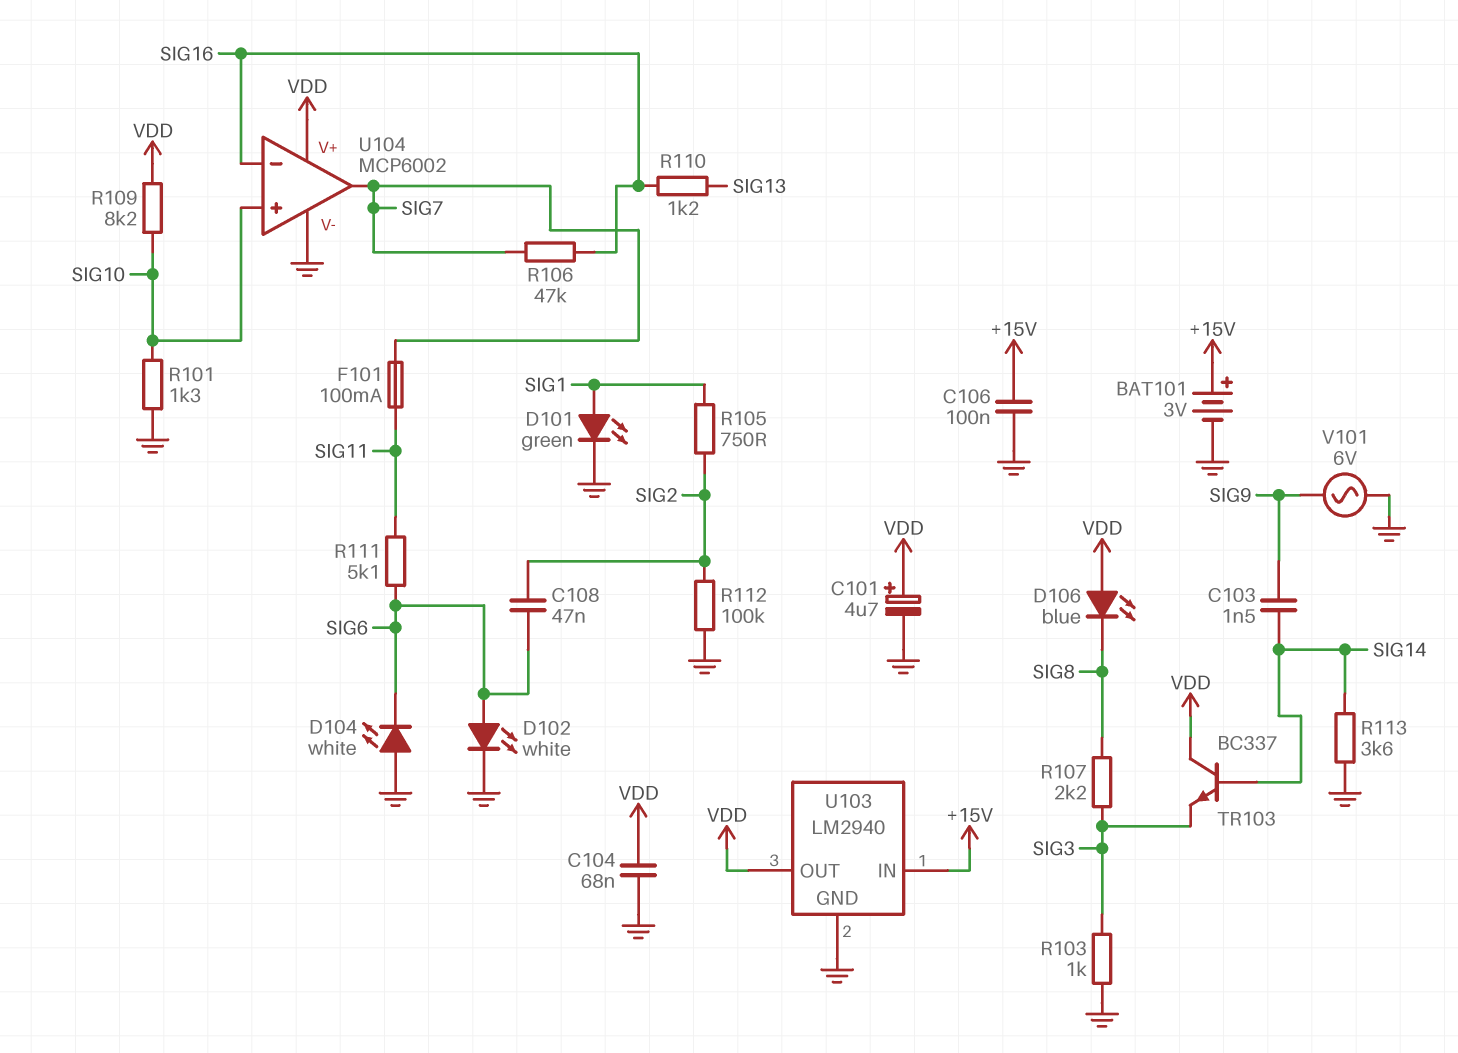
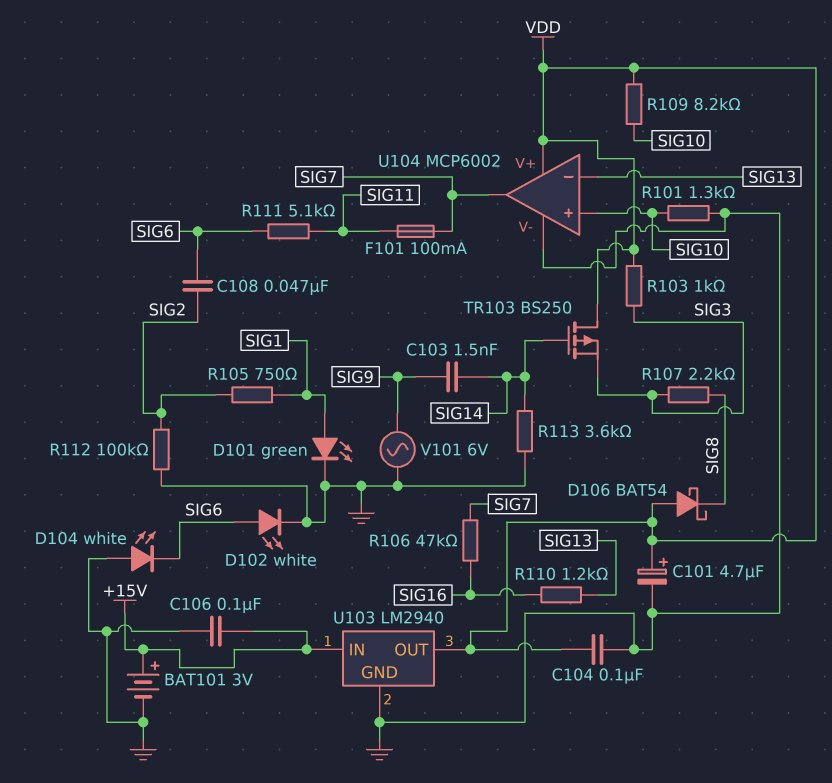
C104: 68nF (GND, VDD) -> 100nF (GND, VDD)
D106: LED blue (A VDD, K SIG8) -> schottky BAT54 (A VDD, K SIG8)
R103: 1k (GND, SIG3) -> 1k (SIG3, VDD)
TR103: NPN BC337 (B SIG14, C VDD, E SIG3) -> PMOS BS250 (G SIG14, D VDD, S SIG3)
U104 pin in-: SIG16 -> SIG13

